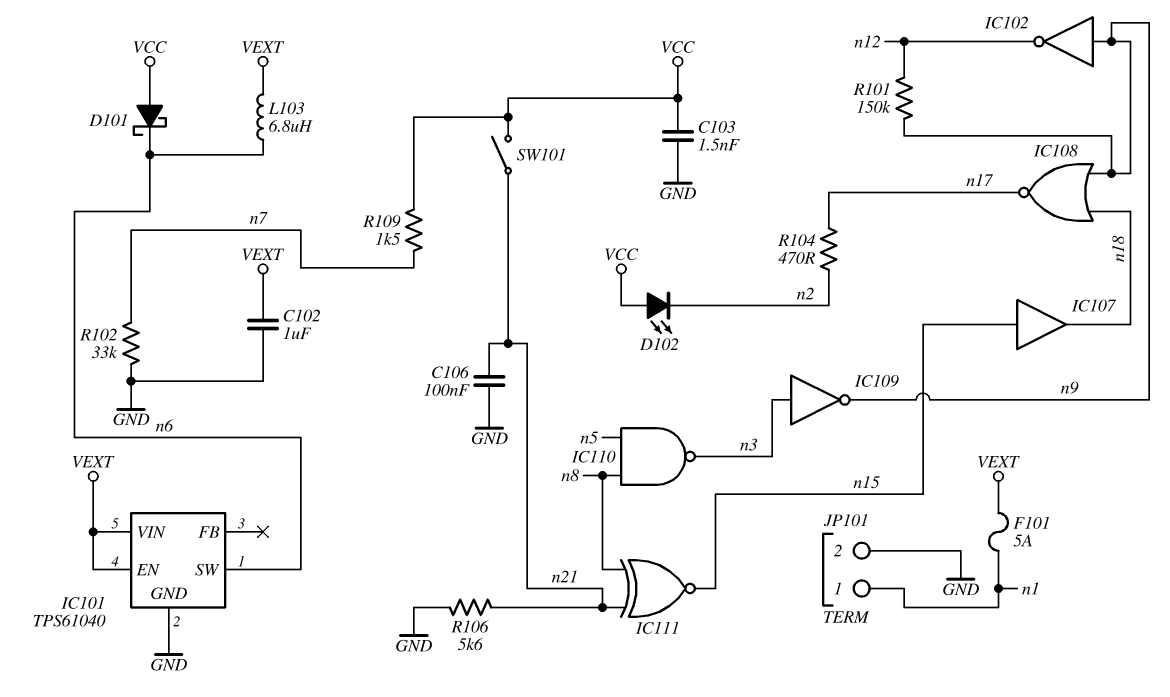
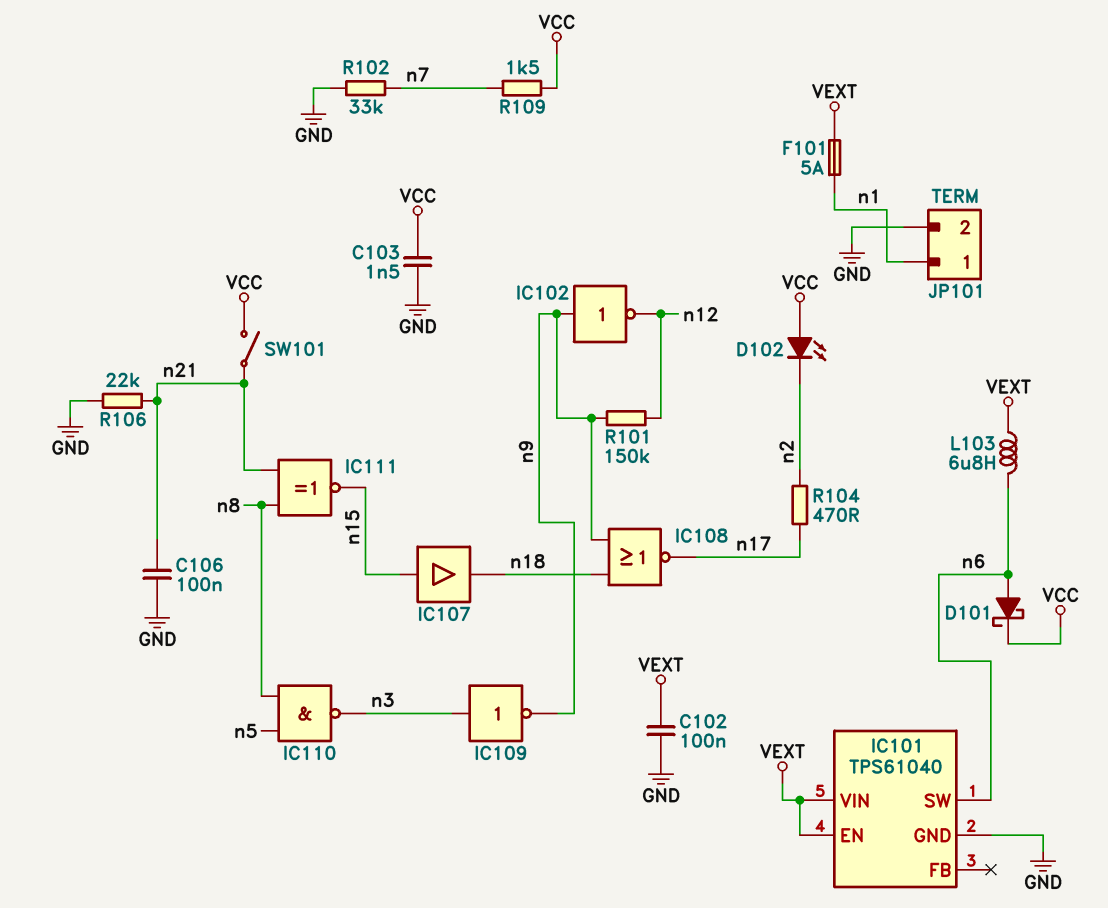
C102: 1uF (GND, VEXT) -> 100nF (GND, VEXT)
D101: schottky (A VCC, K n6) -> schottky (A n6, K VCC)
R106: 5.6k (GND, n21) -> 22k (GND, n21)

